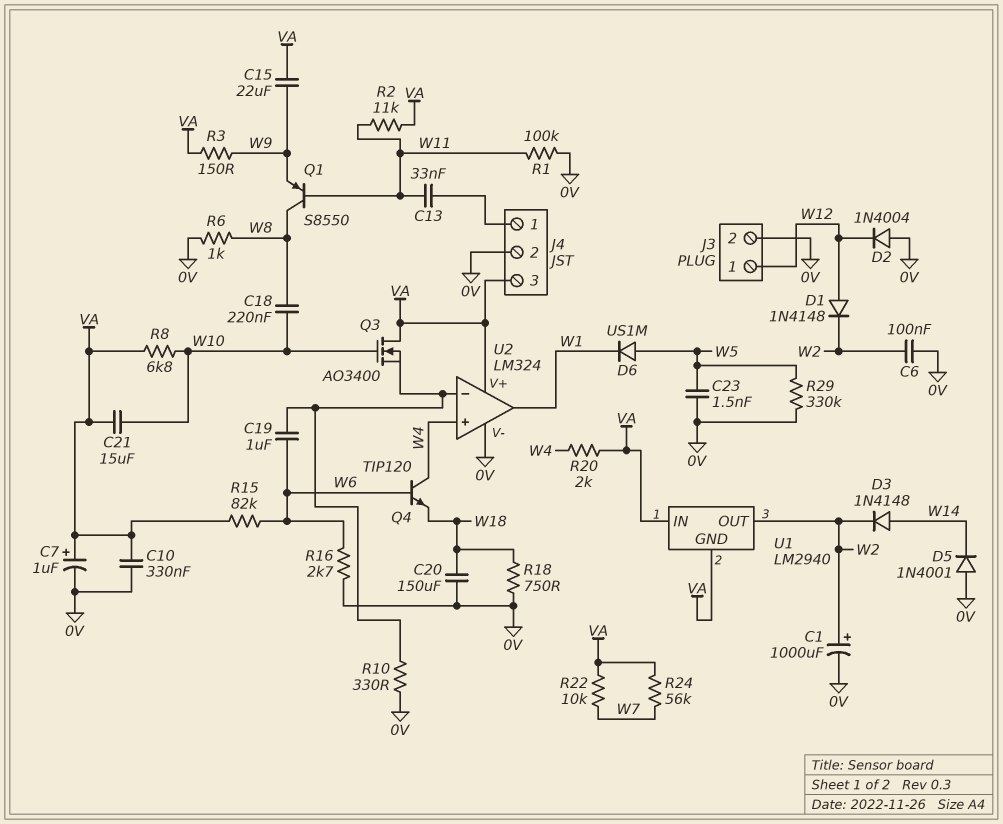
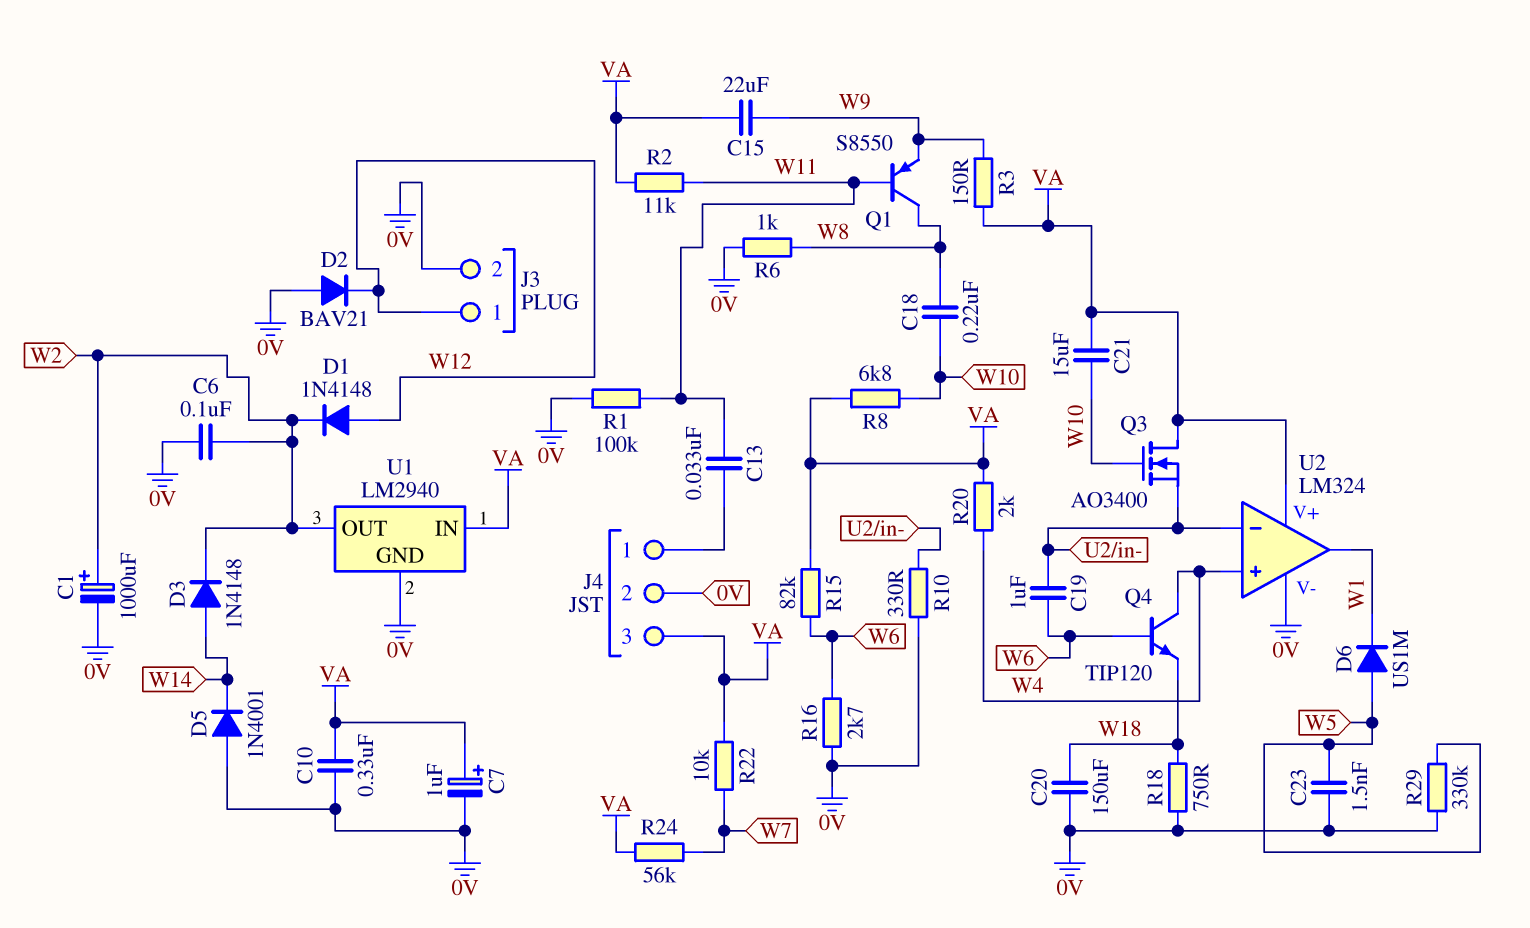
D2: diode 1N4004 (A 0V, K W12) -> diode BAV21 (A 0V, K W12)
U1 pin GND: VA -> 0V

